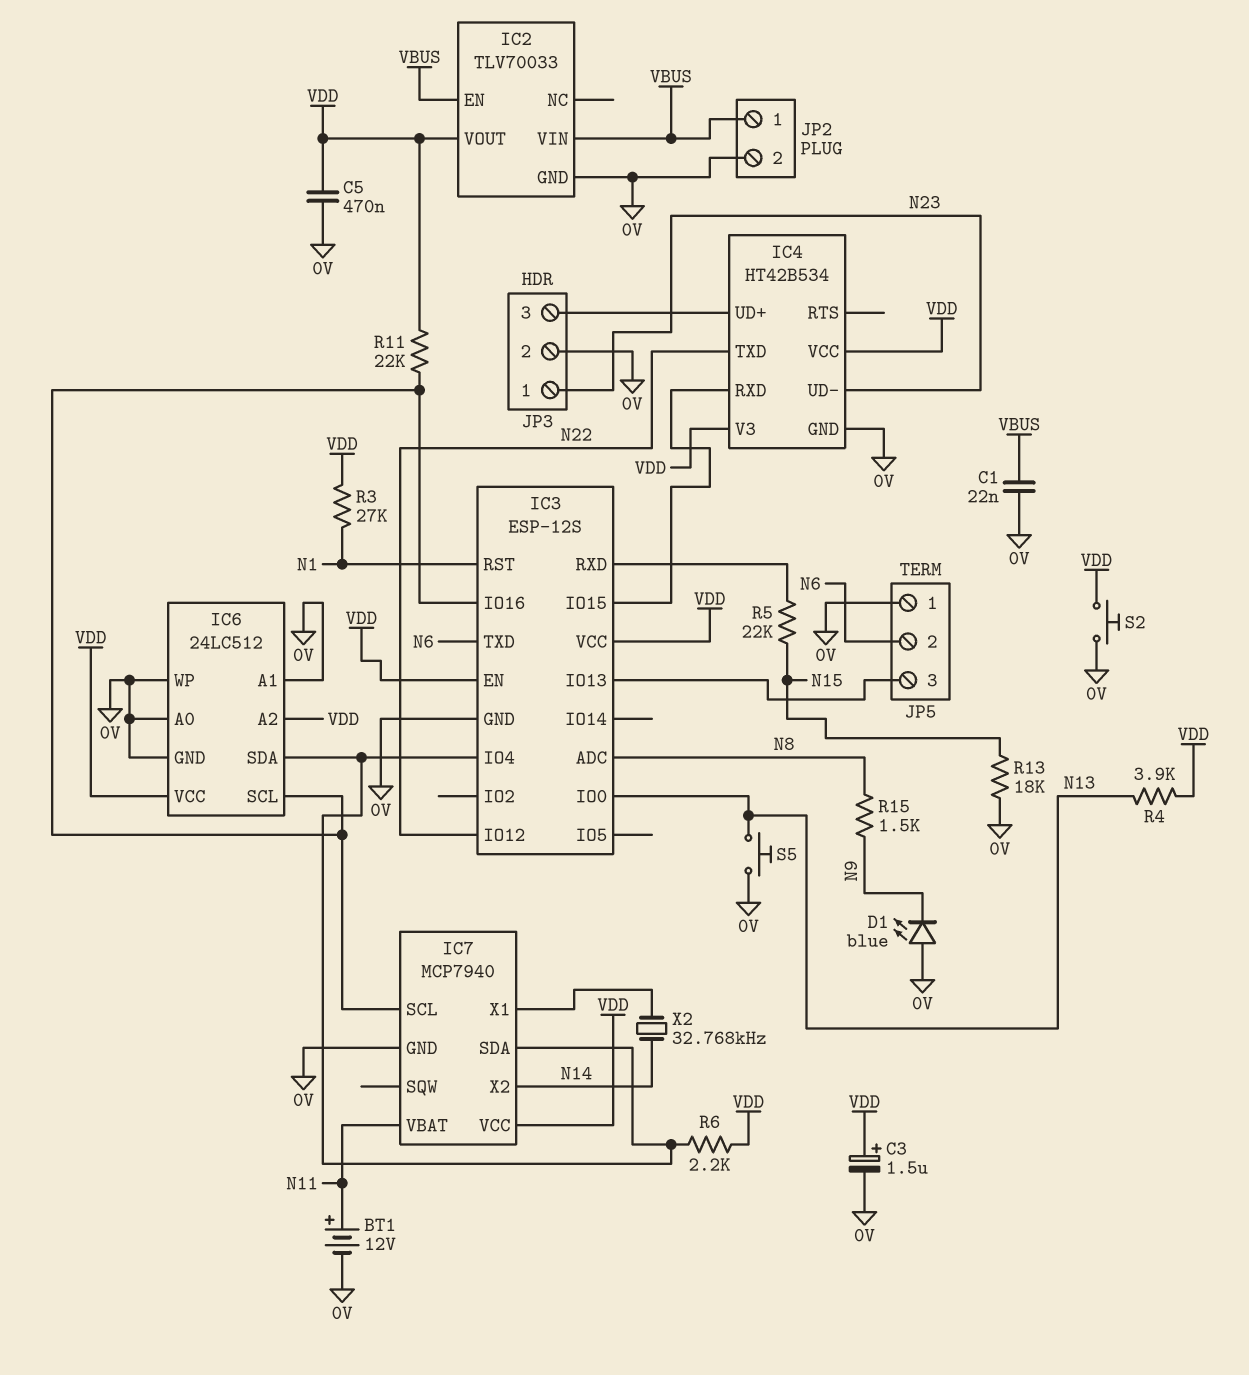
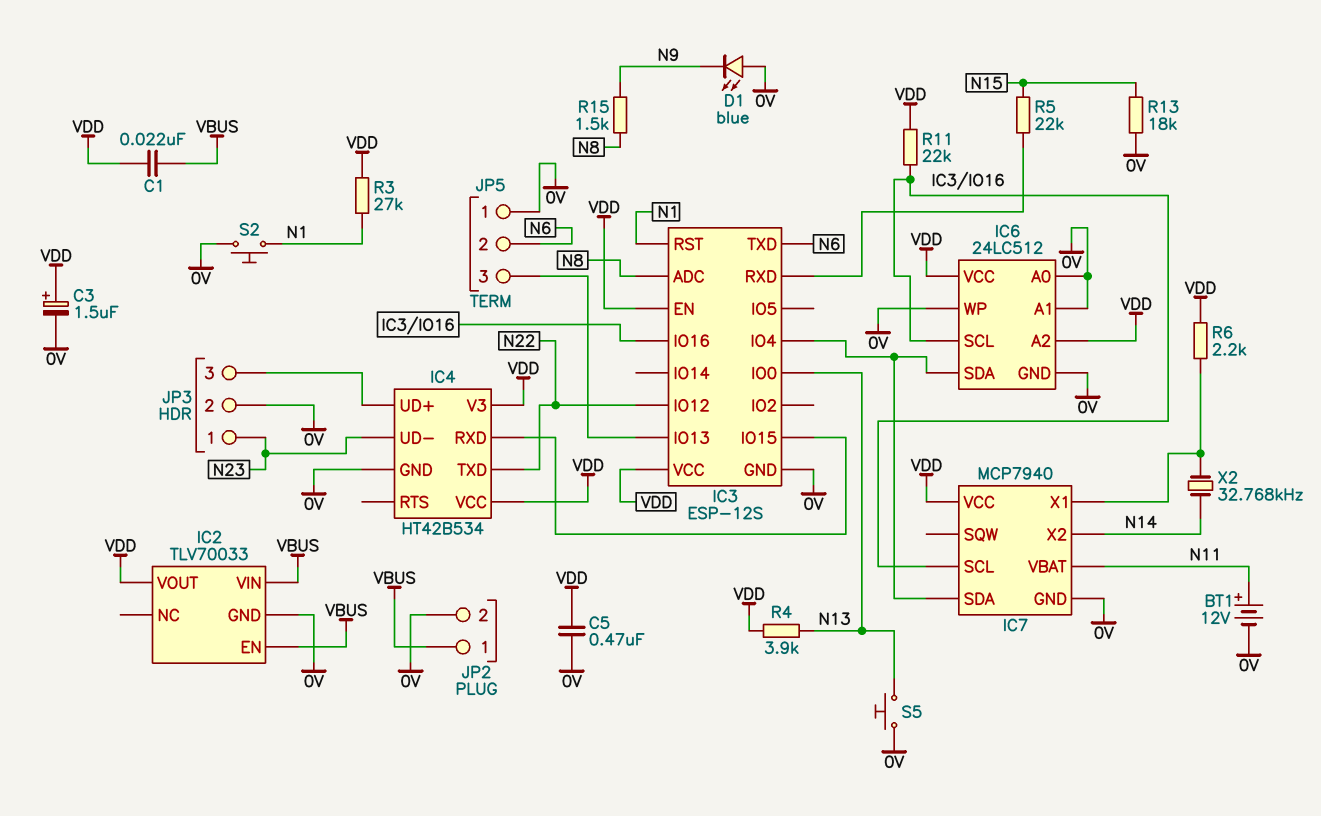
C1: 22nF (0V, VBUS) -> 22nF (VBUS, VDD)
R6: 2.2k (IC3/IO4, VDD) -> 2.2k (IC7/X1, VDD)
S2: button (0V, VDD) -> button (0V, N1)

